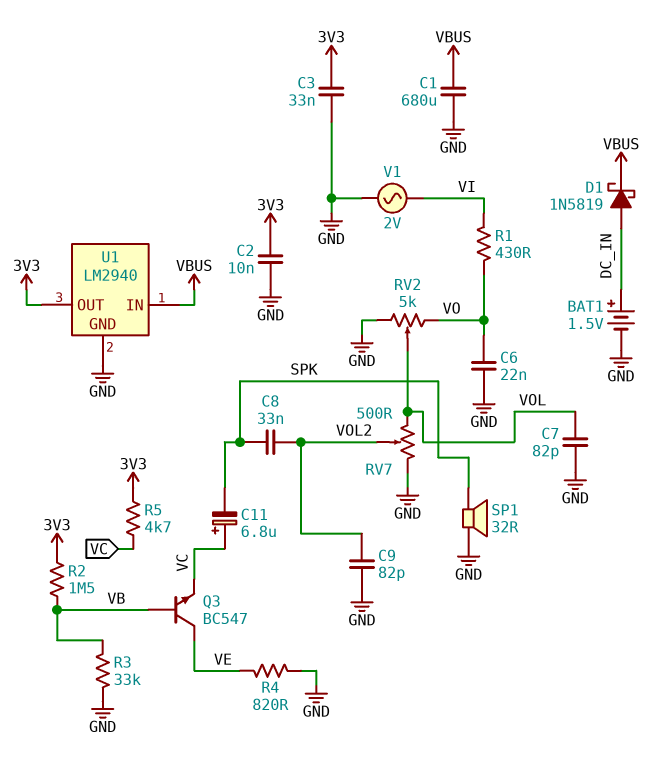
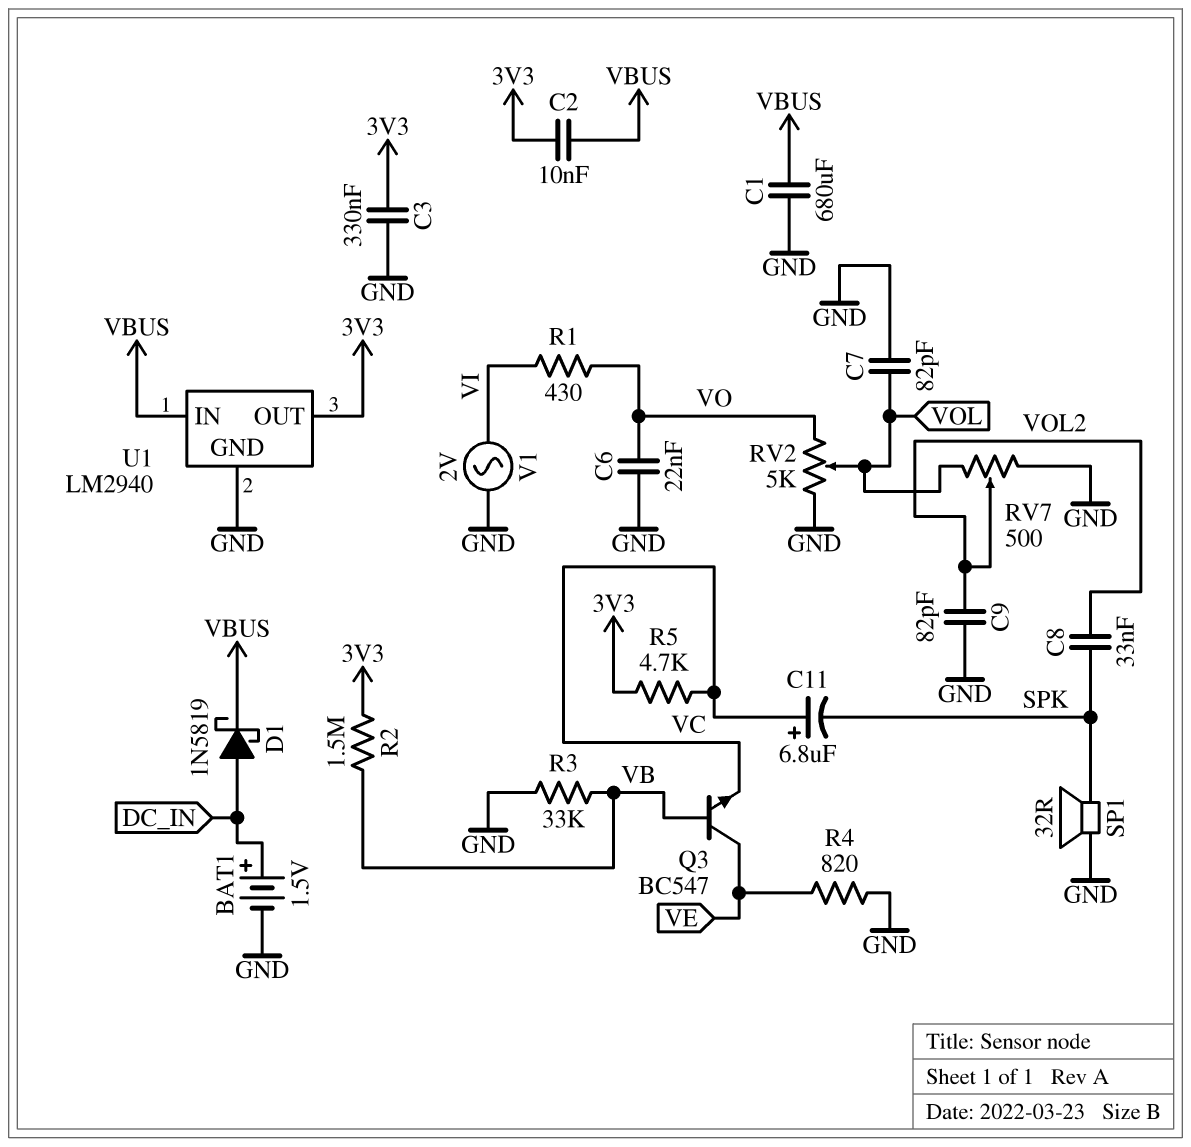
C2: 10nF (3V3, GND) -> 10nF (3V3, VBUS)
C3: 33nF (3V3, GND) -> 330nF (3V3, GND)

